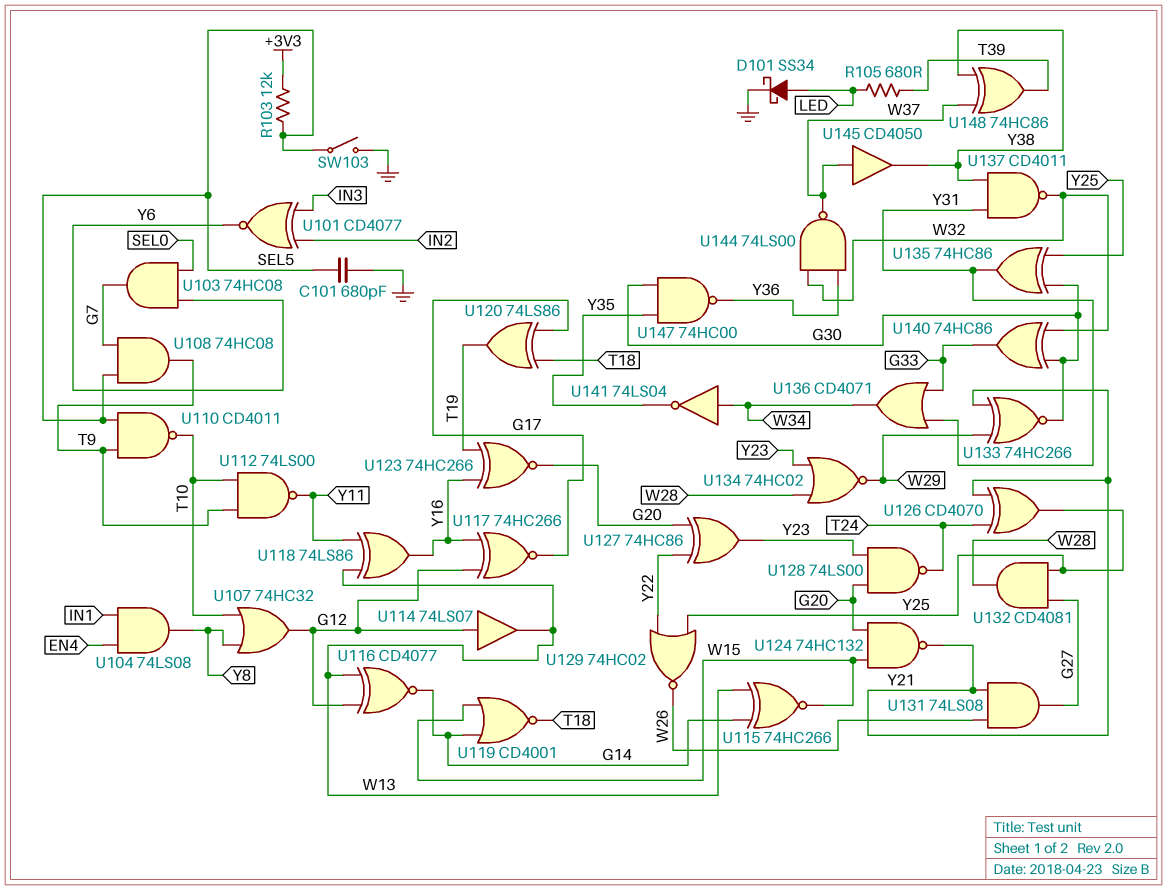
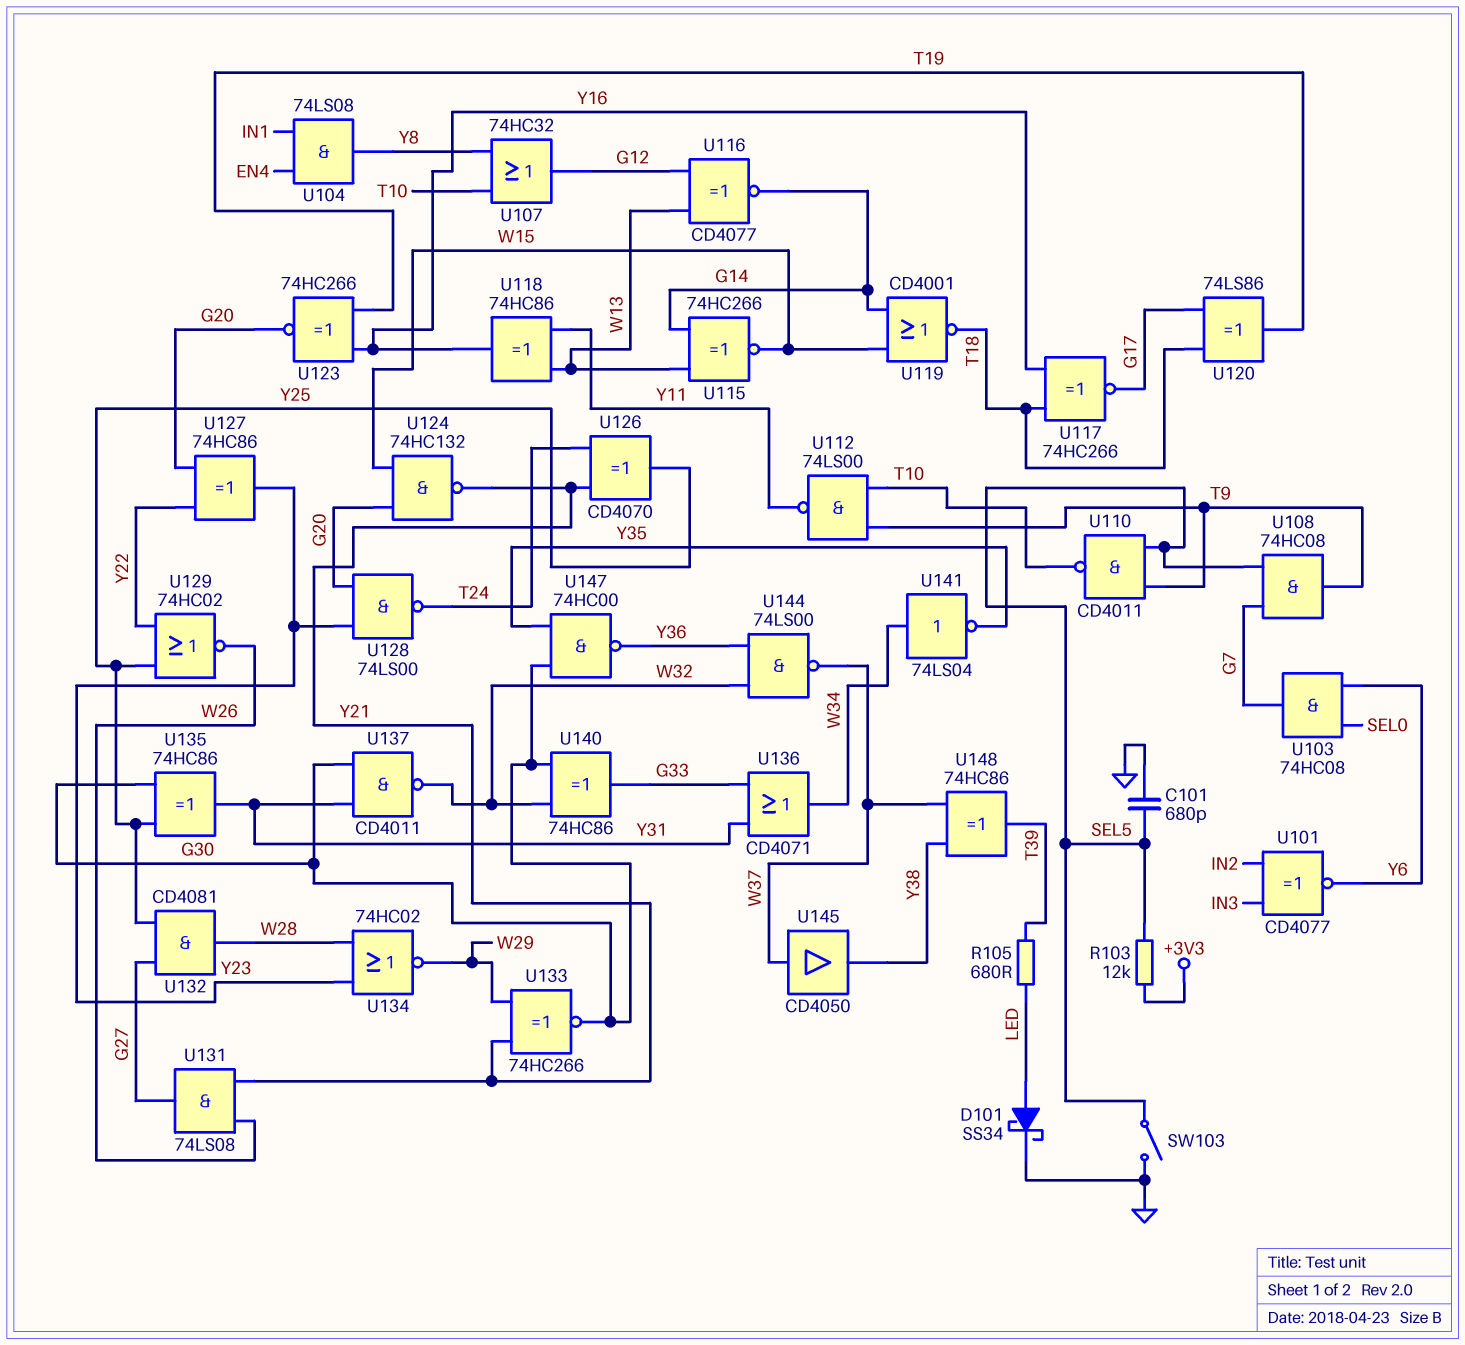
U114: buffer 74LS07 (in G12, out W13) -> none
U117: XNOR 74HC266 (in G12, in Y16, out G17) -> XNOR 74HC266 (in T18, in Y16, out G17)
U118: XOR 74LS86 (in W13, in Y11, out Y16) -> XOR 74HC86 (in W13, in Y11, out Y16)
U137: NAND CD4011 (in Y31, in Y38, out W32) -> NAND CD4011 (in G30, in Y31, out W32)

